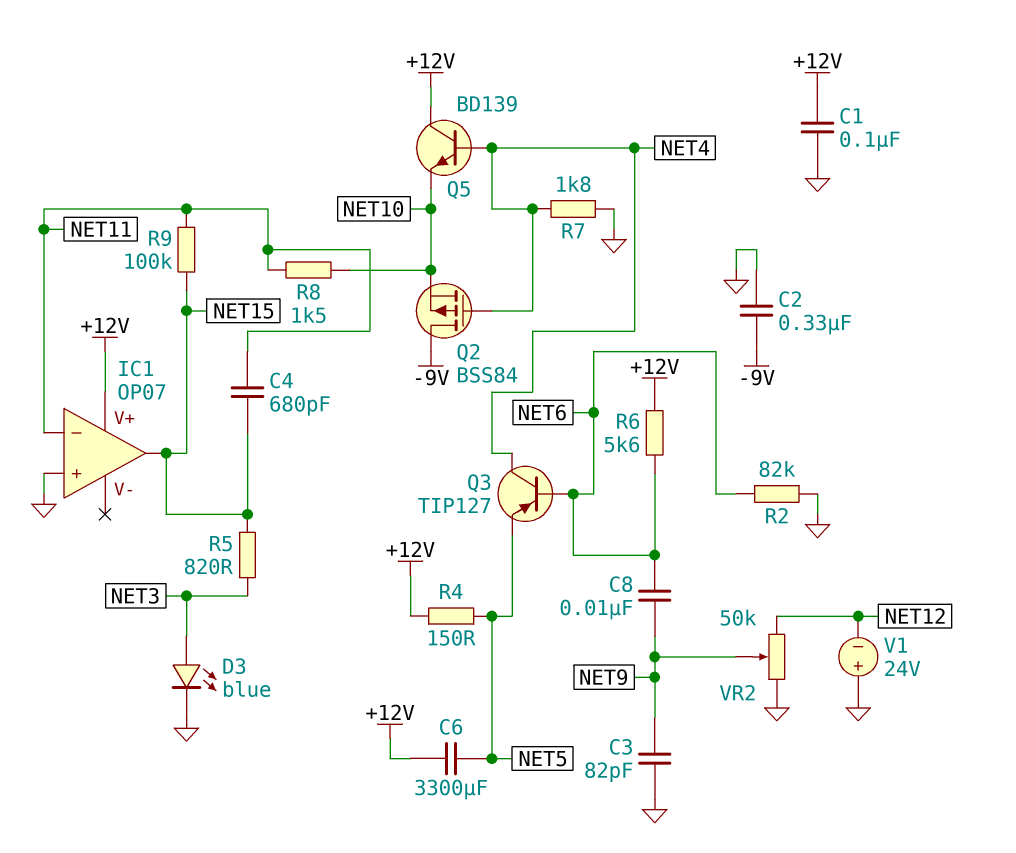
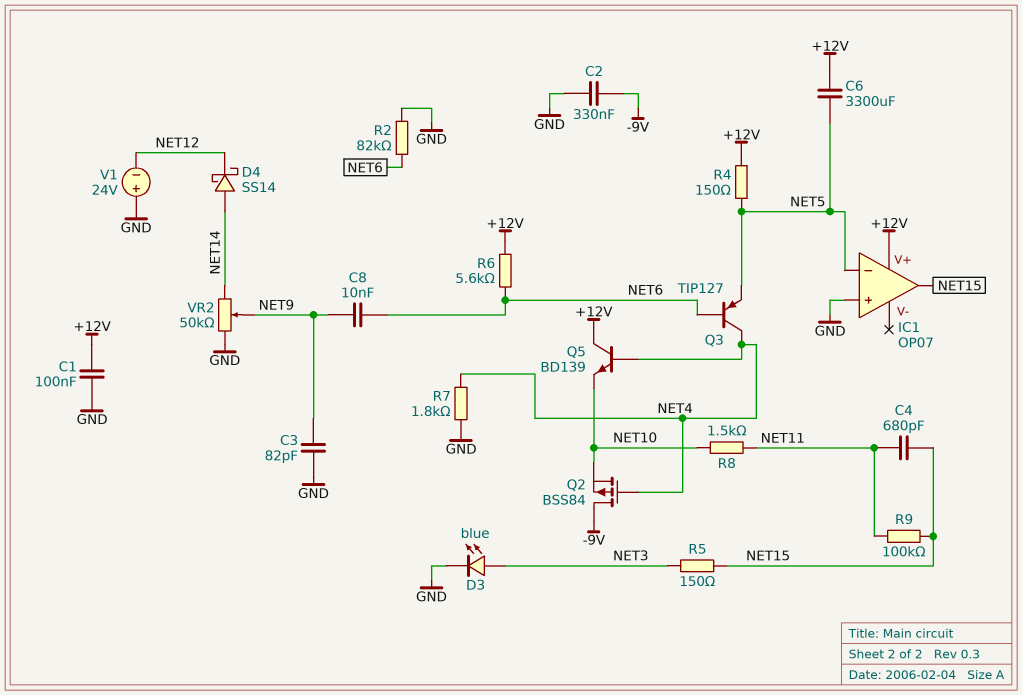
D4: none -> schottky SS14 (A NET14, K NET12)
IC1 pin in-: NET11 -> NET5
R5: 820 (NET3, NET15) -> 150 (NET3, NET15)
VR2: 50k (GND, NET12, wiper NET9) -> 50k (GND, NET14, wiper NET9)

